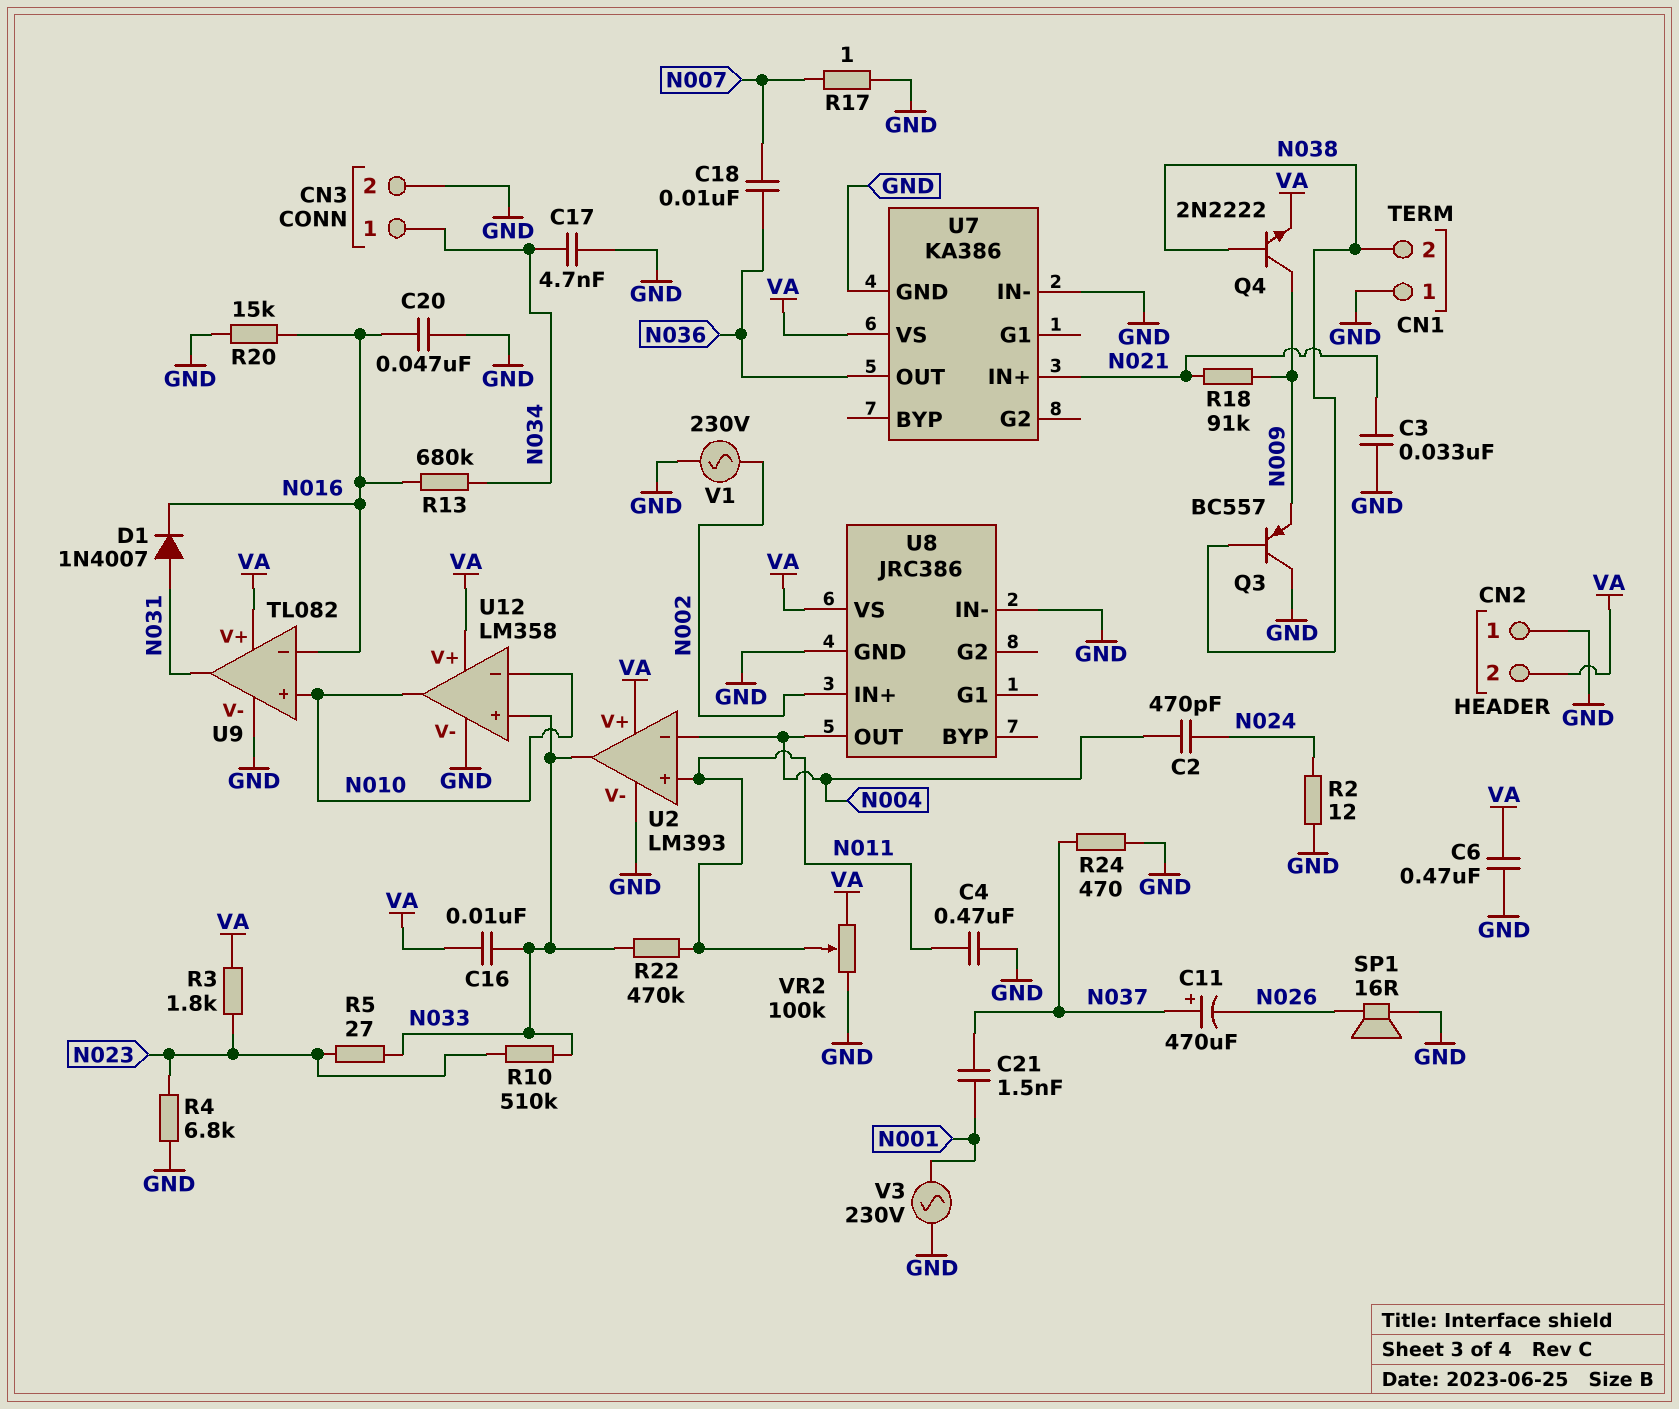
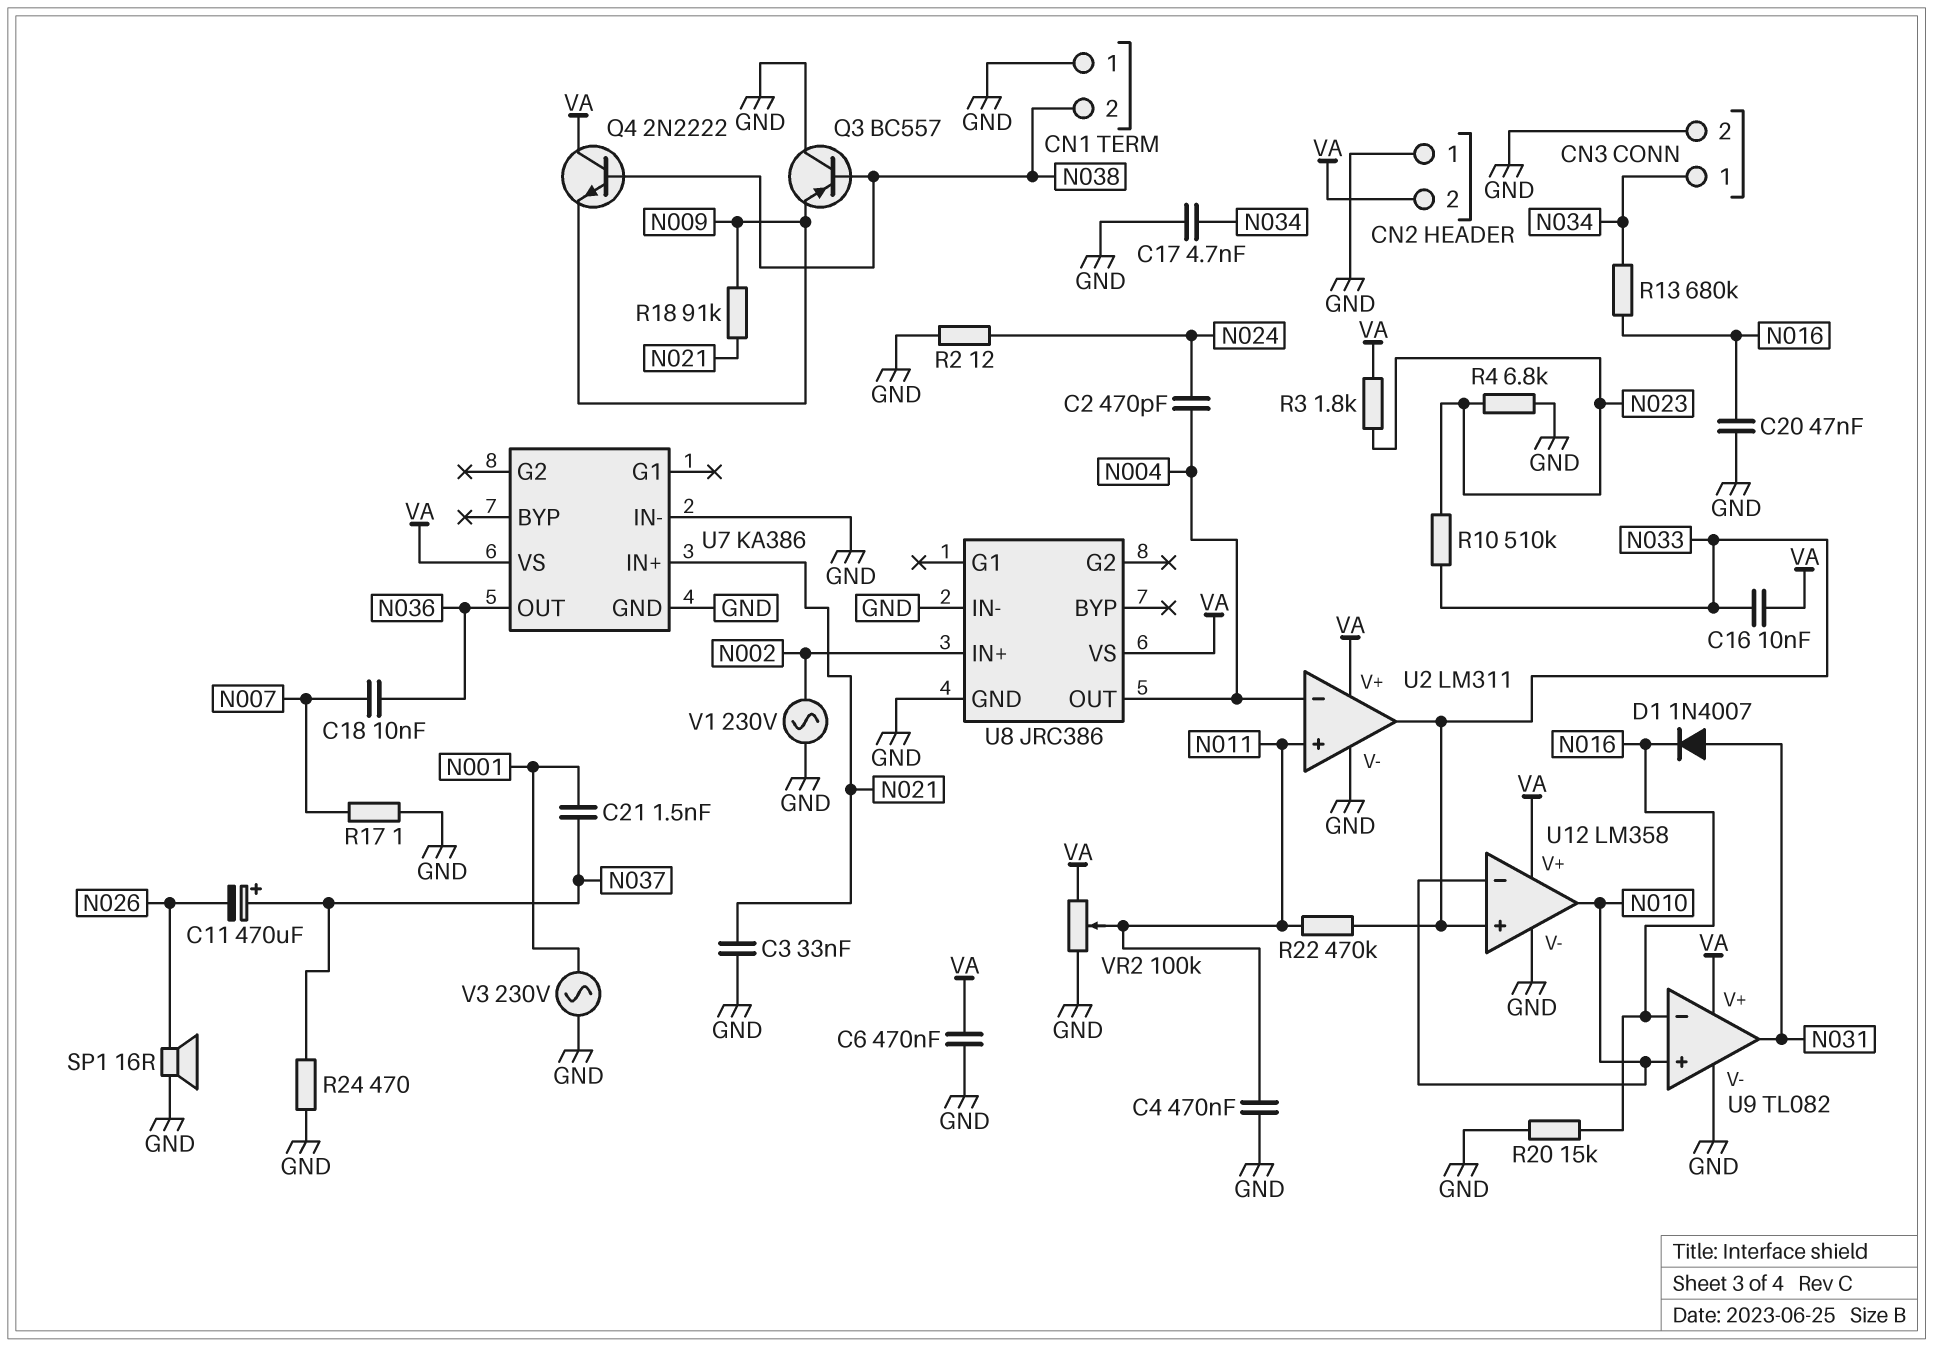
Q4: NPN 2N2222 (B N038, C N009, E VA) -> NPN 2N2222 (B N038, C VA, E N009)
R5: 27 (N023, N033) -> none
U2: LM393 -> LM311

